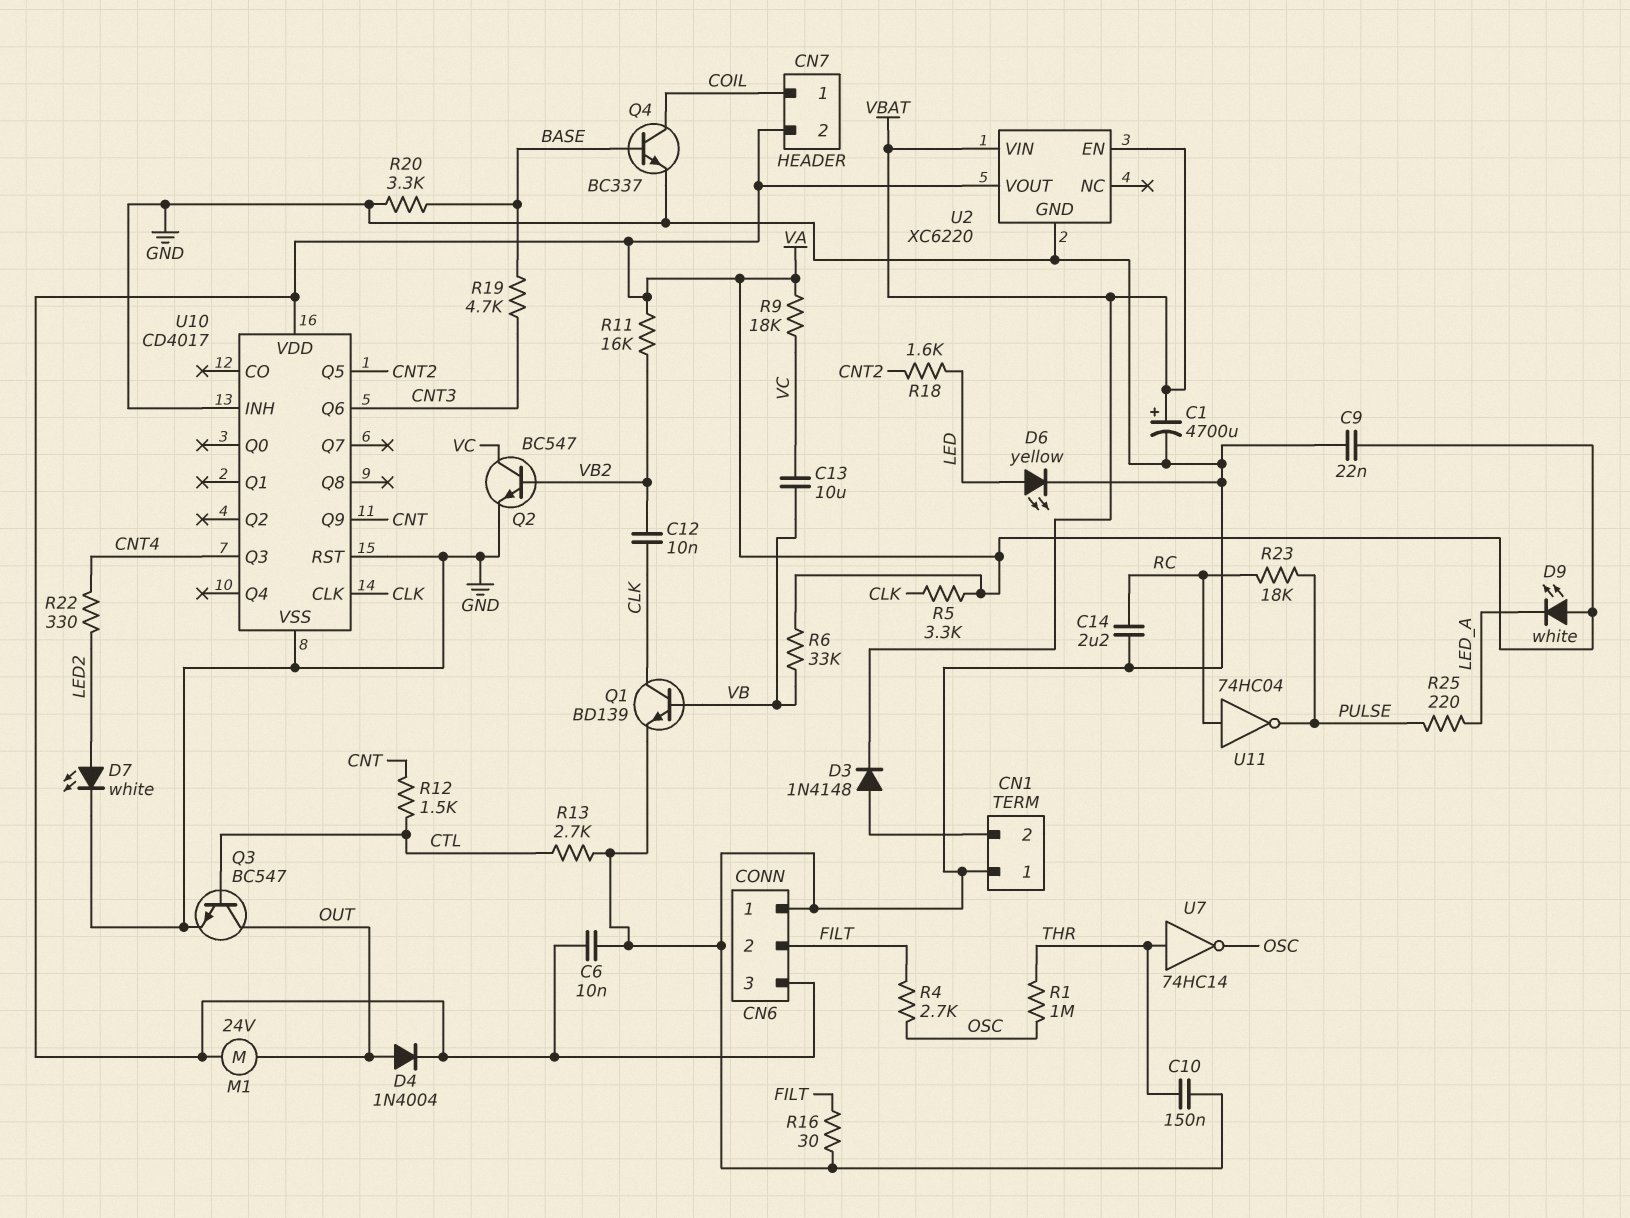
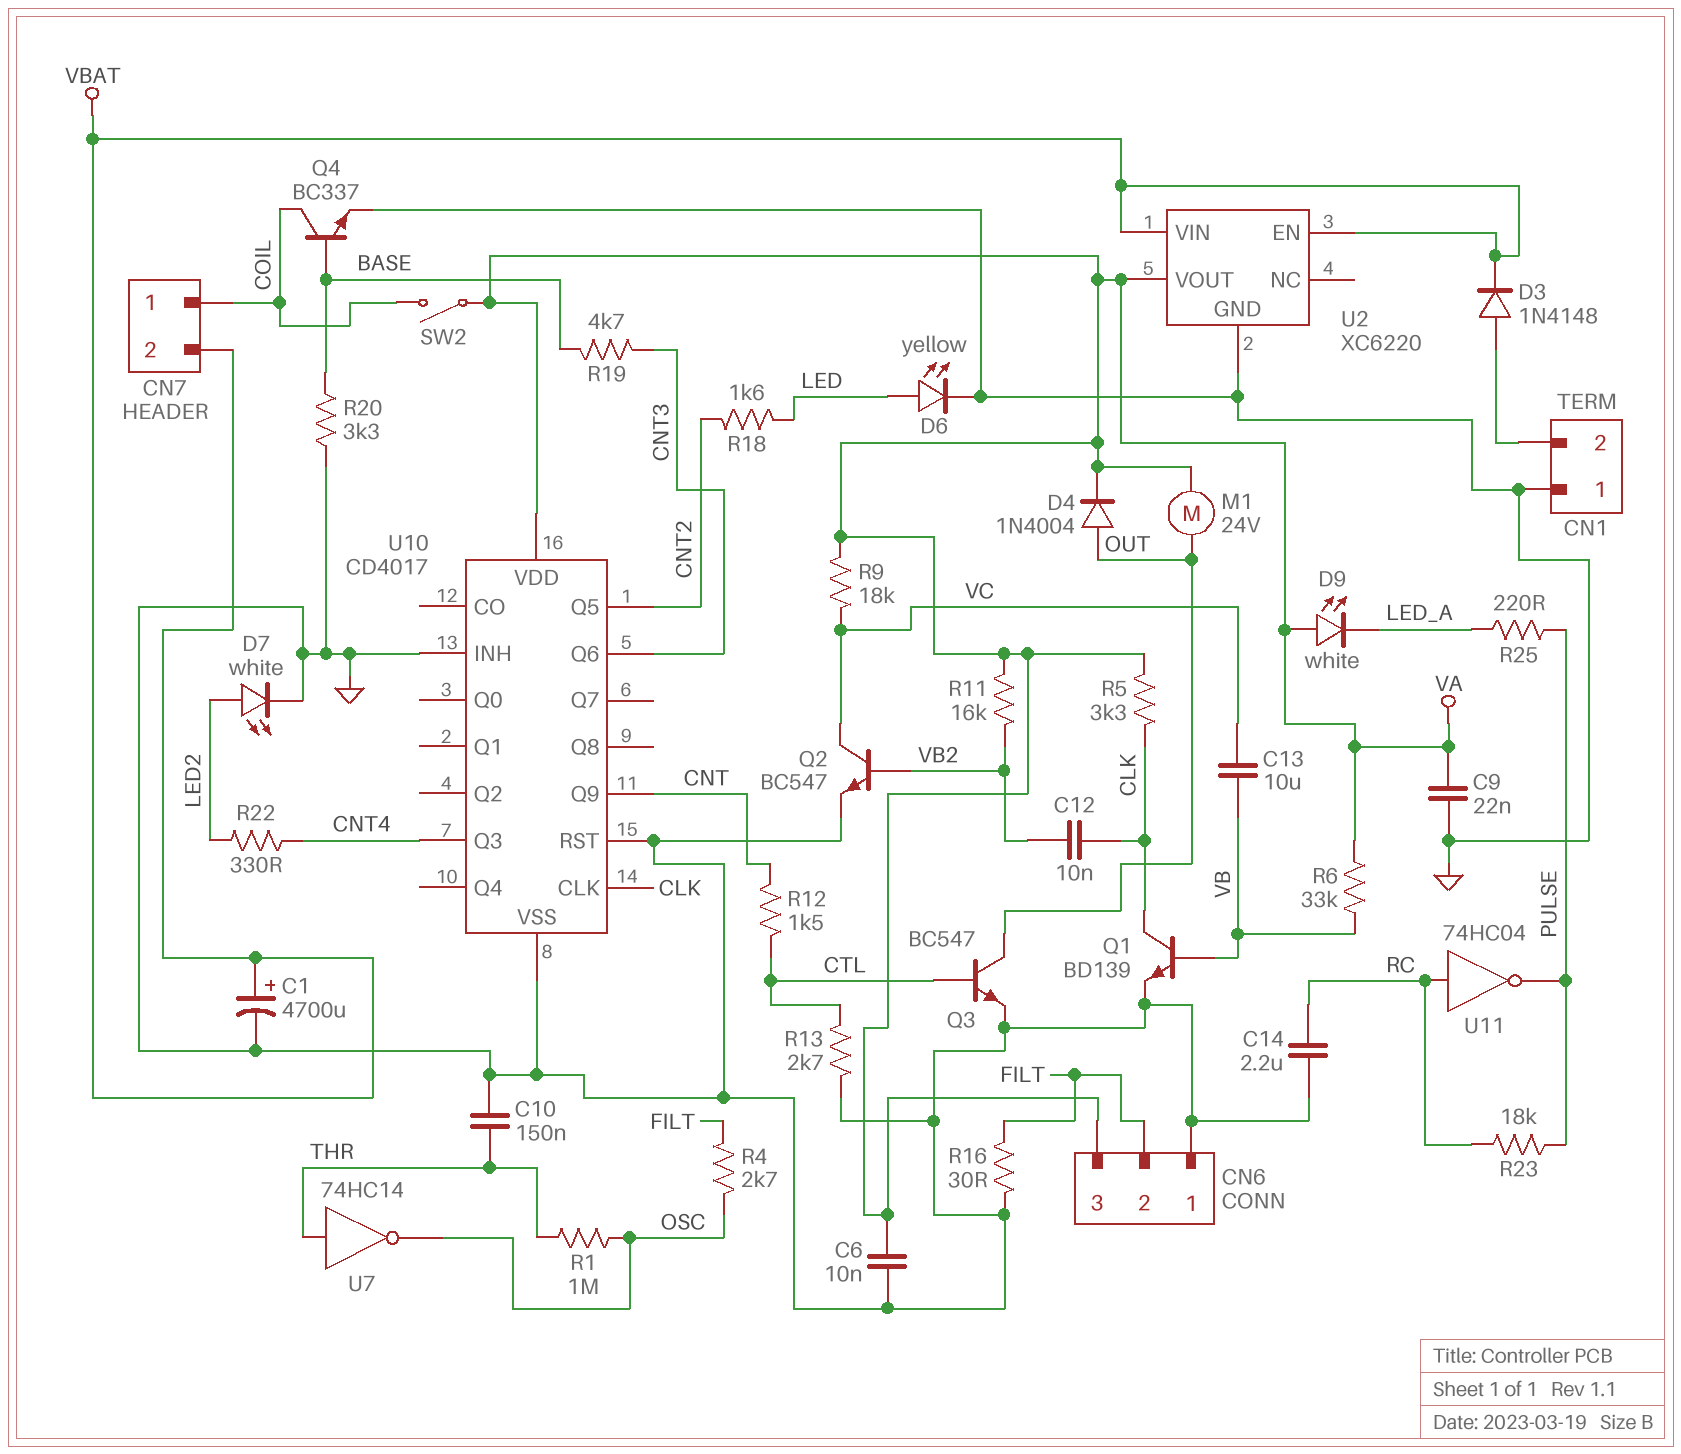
CN7 pin 2: VA -> VBAT
SW2: none -> switch (COIL, VA)

